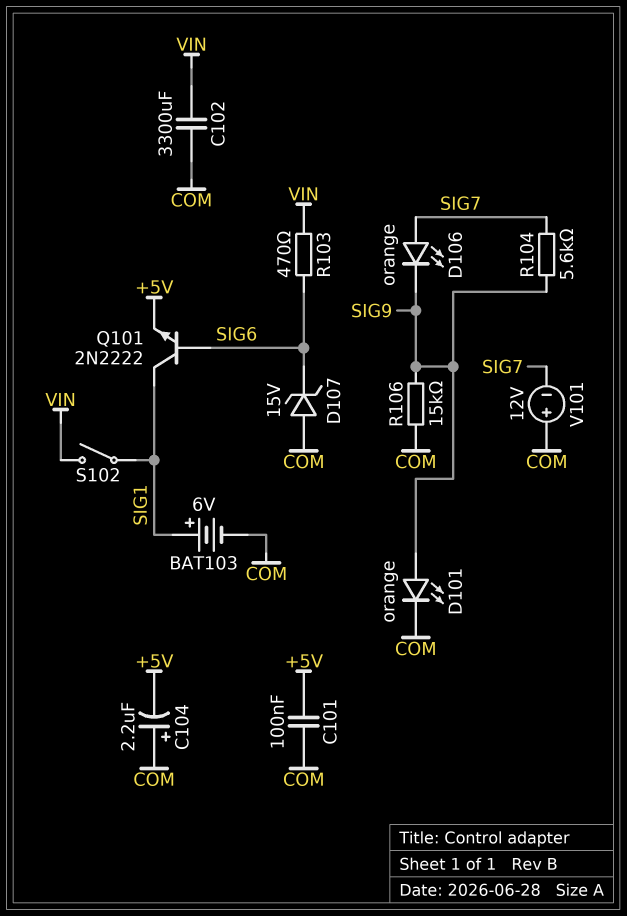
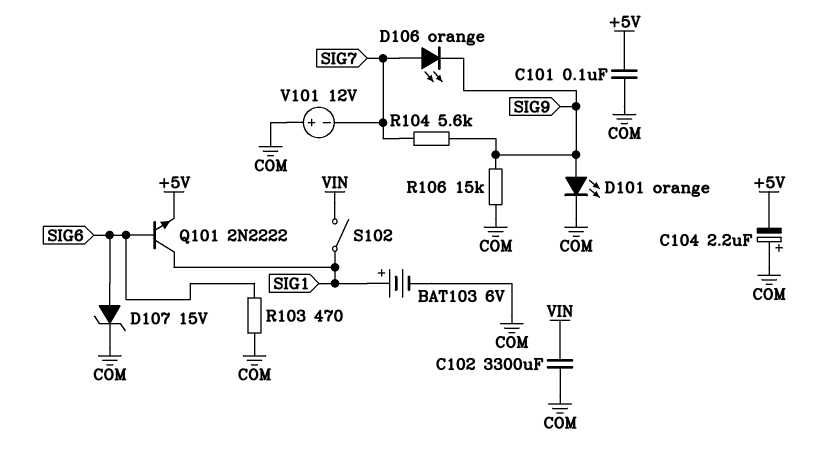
D107: zener 15V (A COM, K SIG6) -> zener 15V (A SIG6, K COM)
R103: 470 (SIG6, VIN) -> 470 (COM, SIG6)

